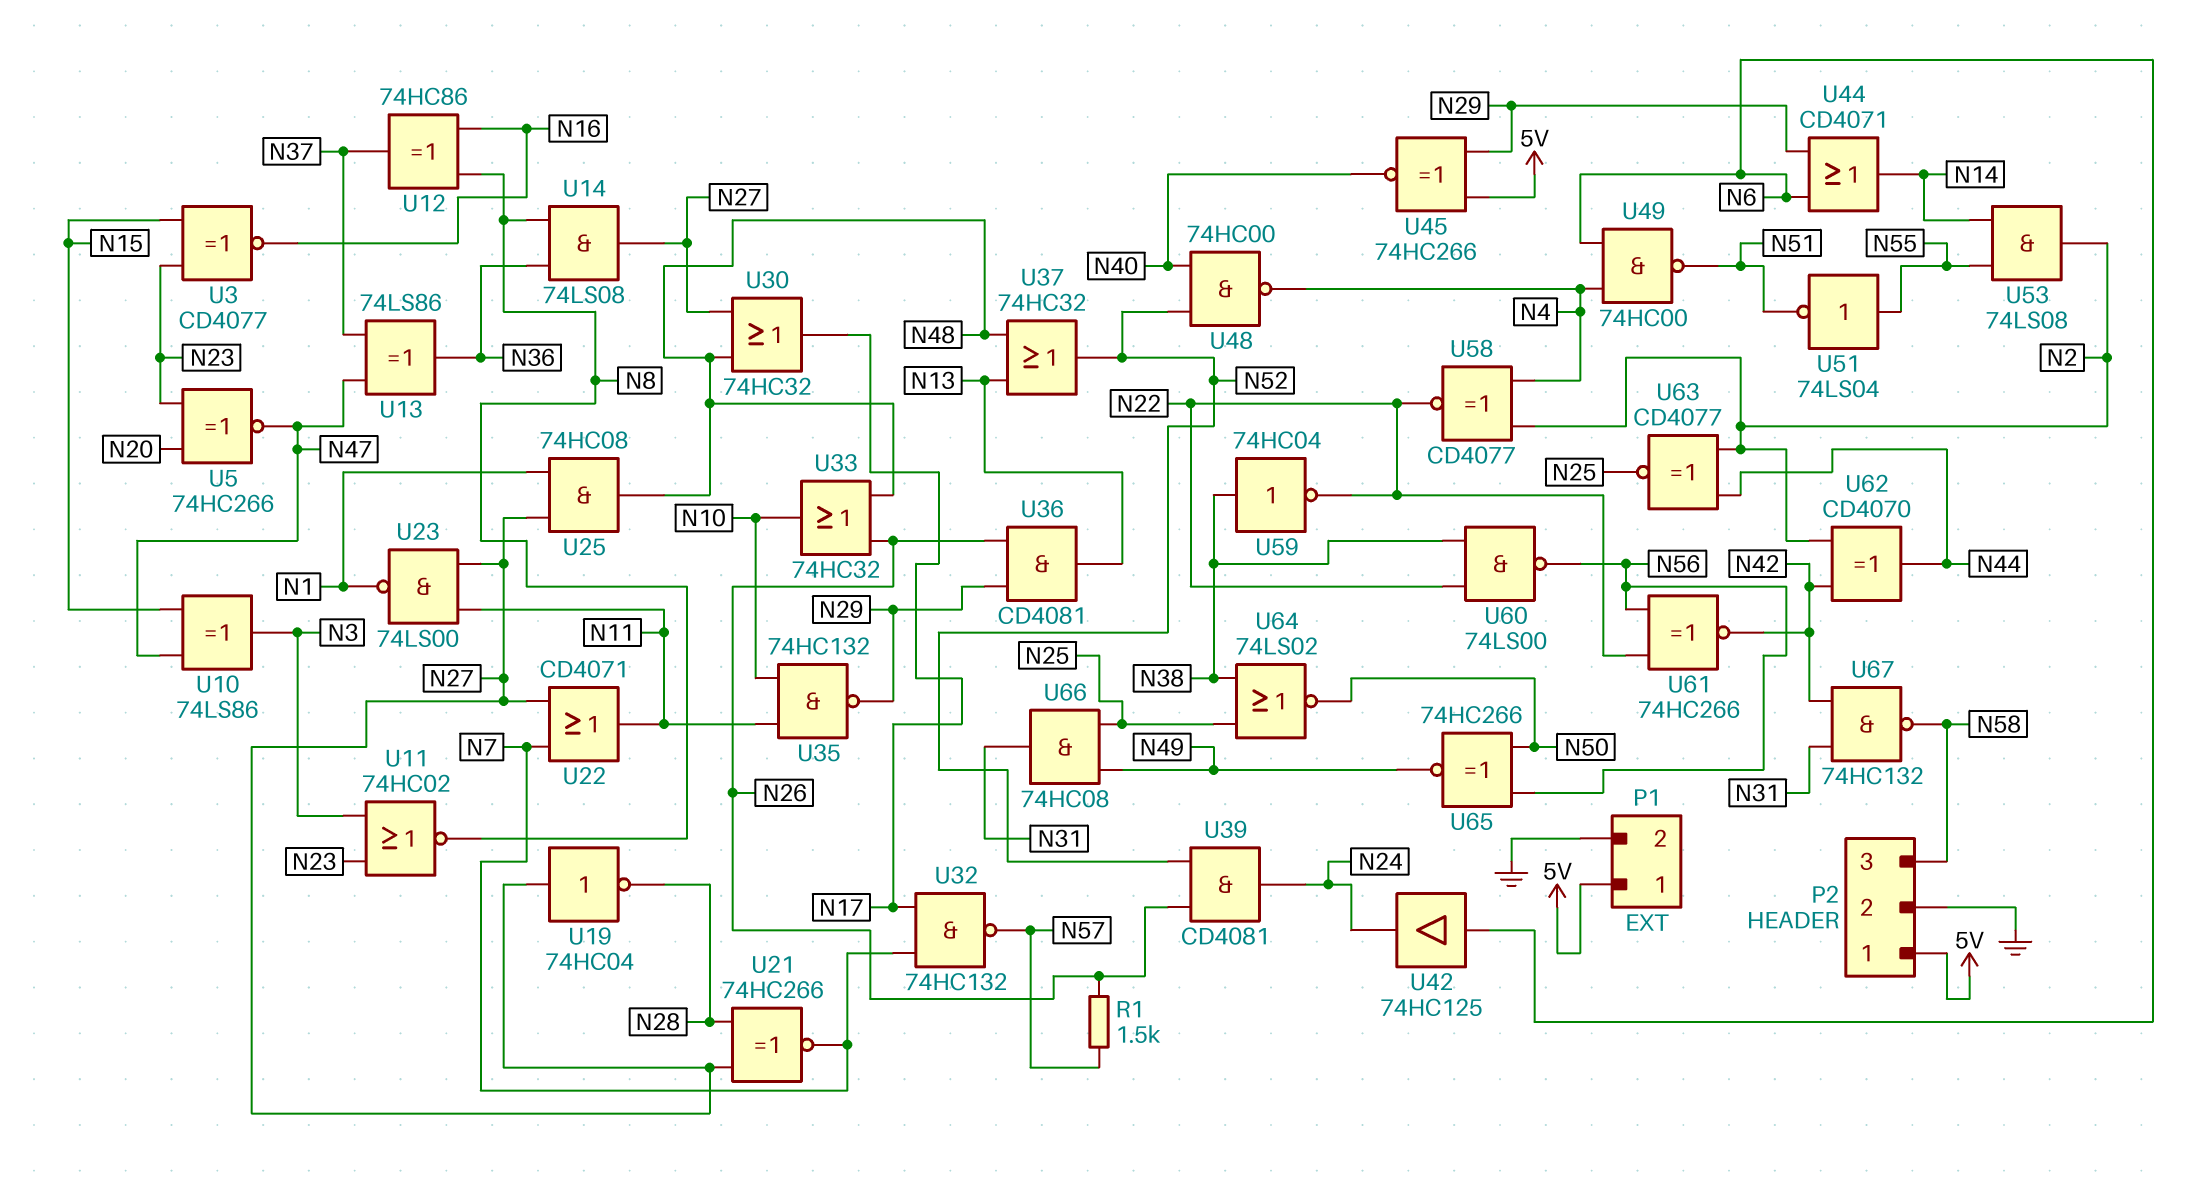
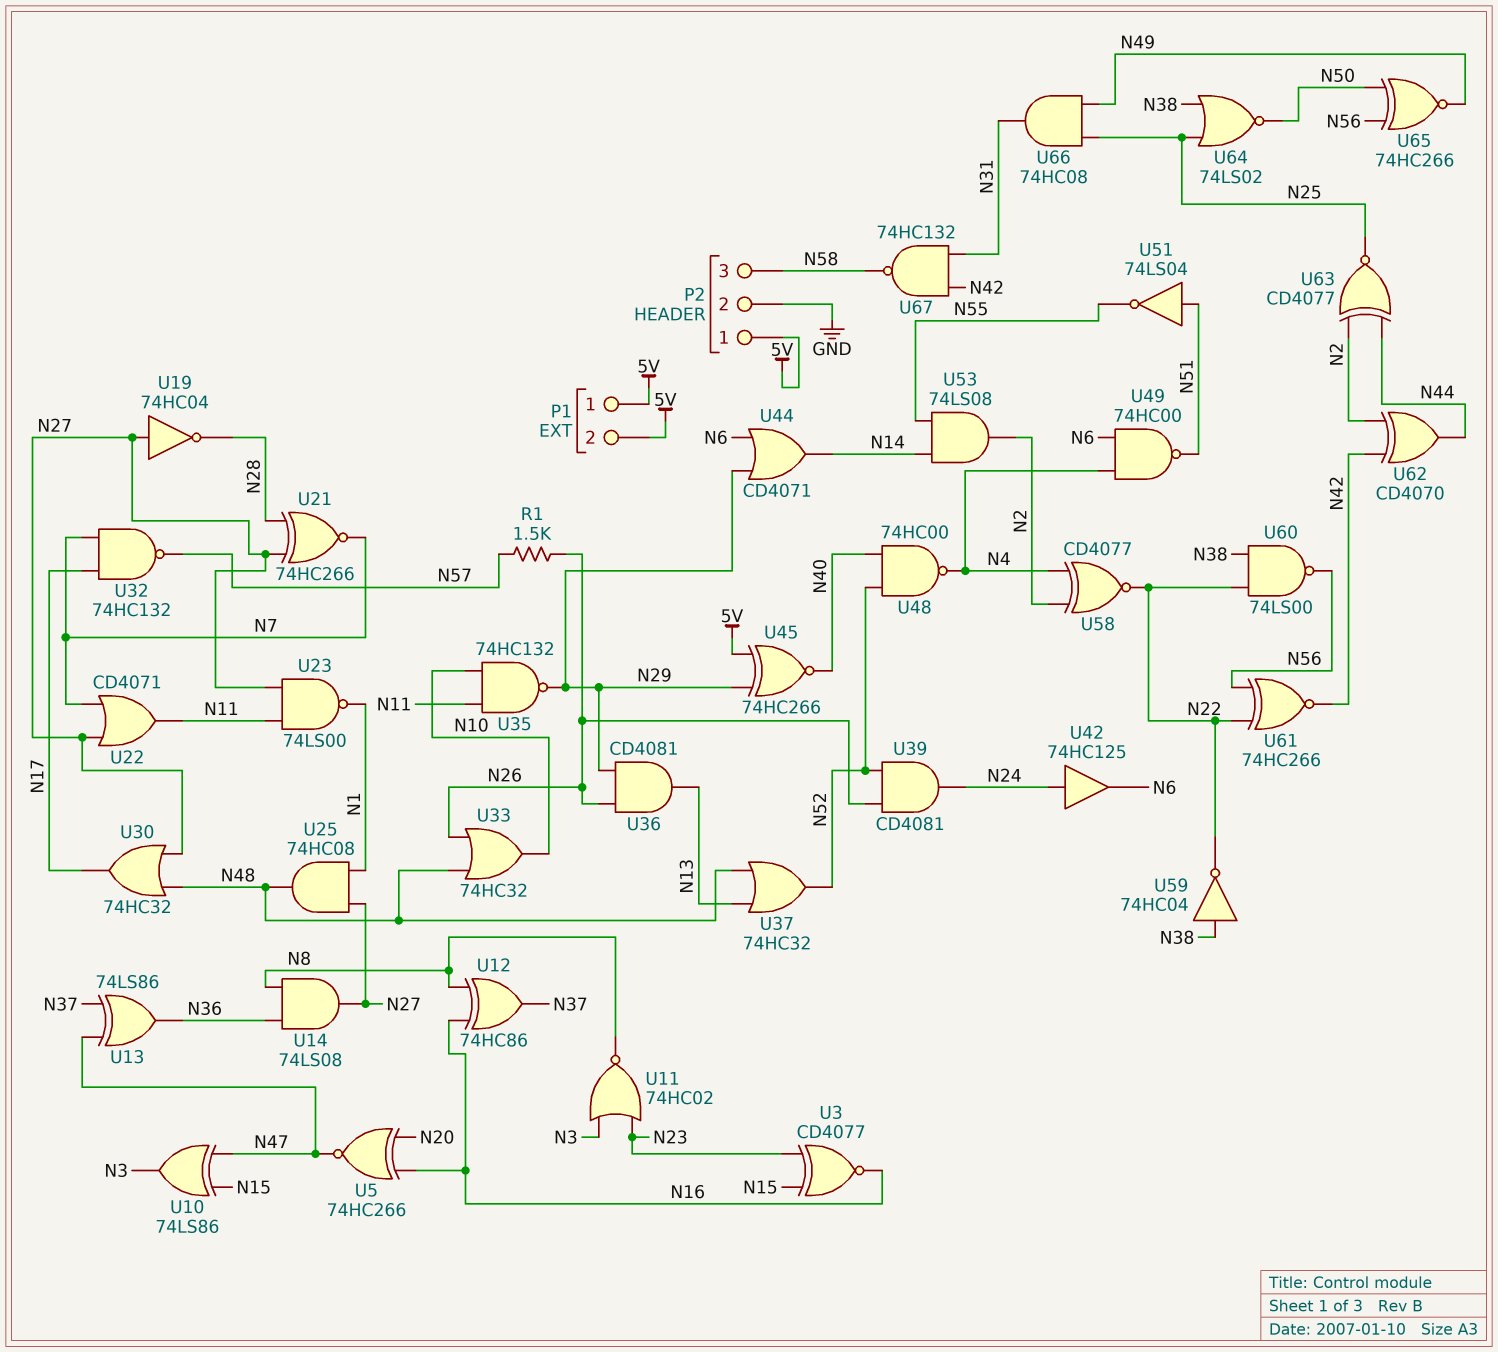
P1 pin 2: GND -> 5V
U5: XNOR 74HC266 (in N20, in N23, out N47) -> XNOR 74HC266 (in N16, in N20, out N47)
U42: buffer 74HC125 (in N6, out N24) -> buffer 74HC125 (in N24, out N6)
U51: NOT 74LS04 (in N55, out N51) -> NOT 74LS04 (in N51, out N55)

